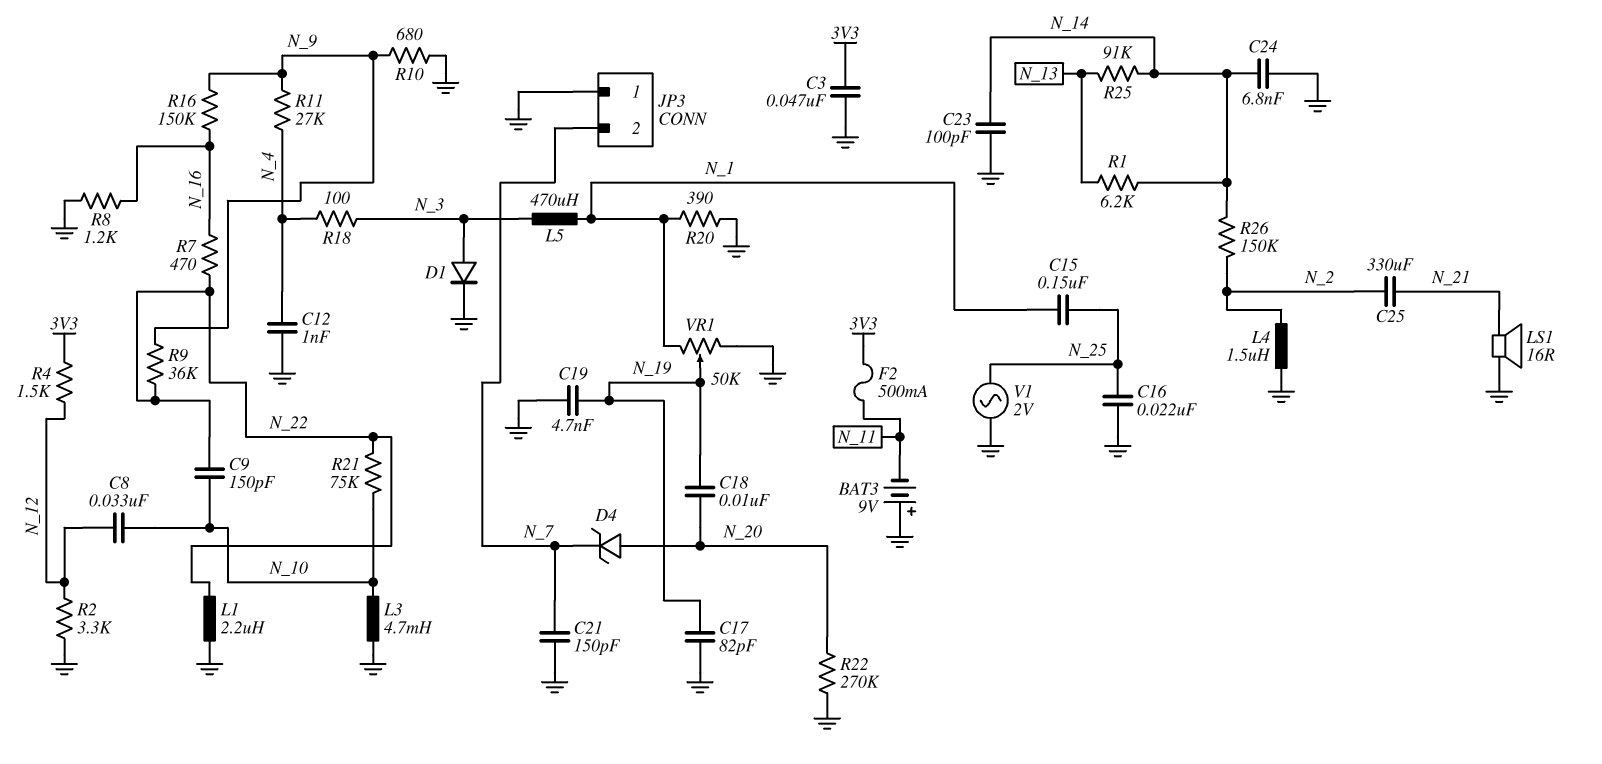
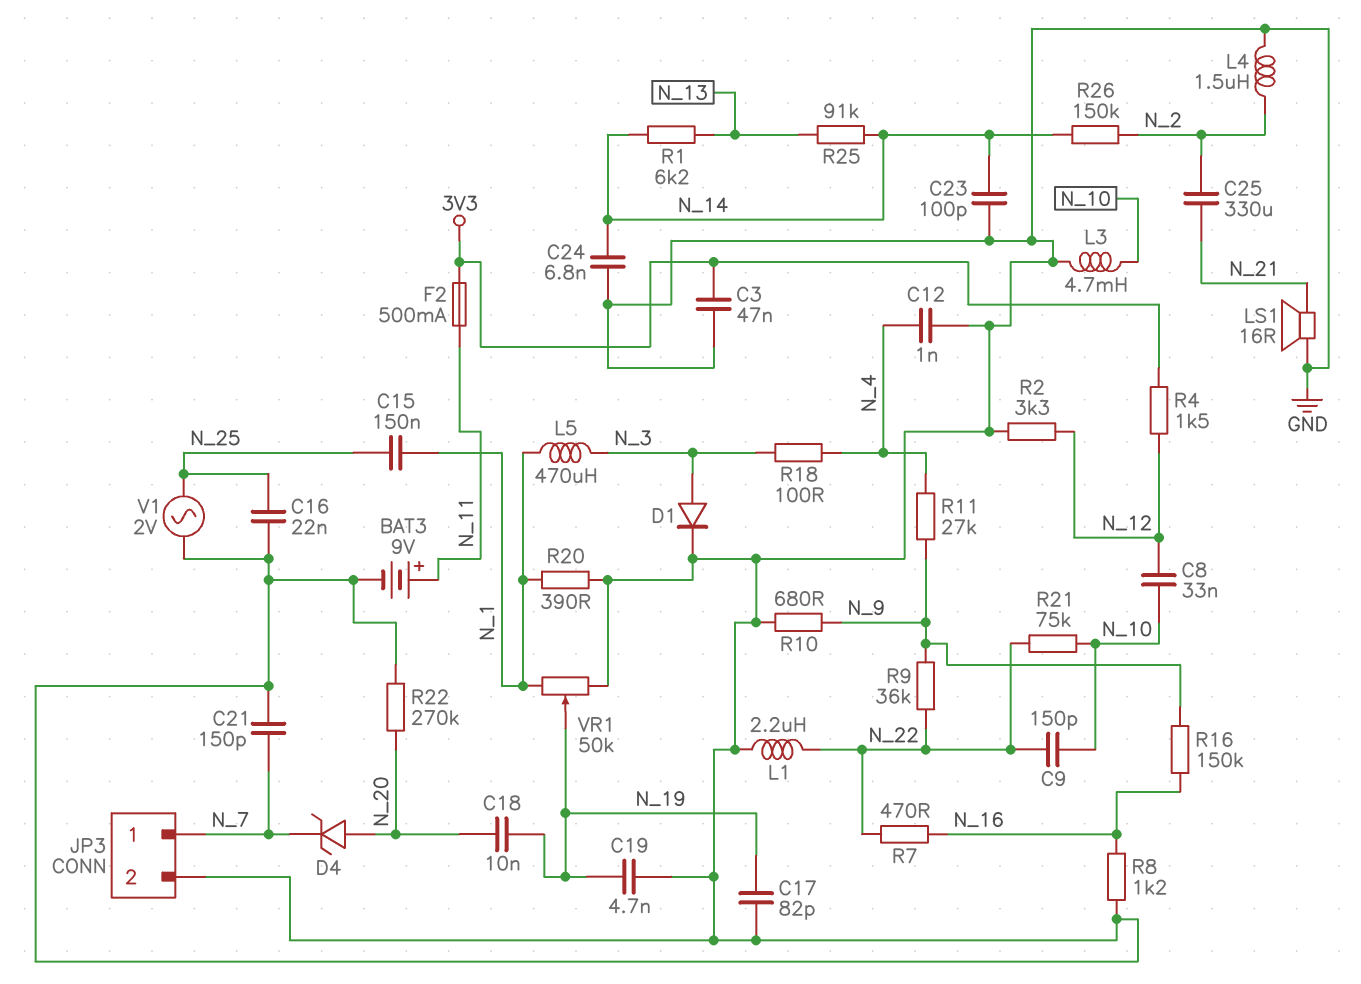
BAT3: 9V (plus GND, minus N_11) -> 9V (plus N_11, minus GND)
JP3 pin 1: GND -> N_7
JP3 pin 2: N_7 -> GND

